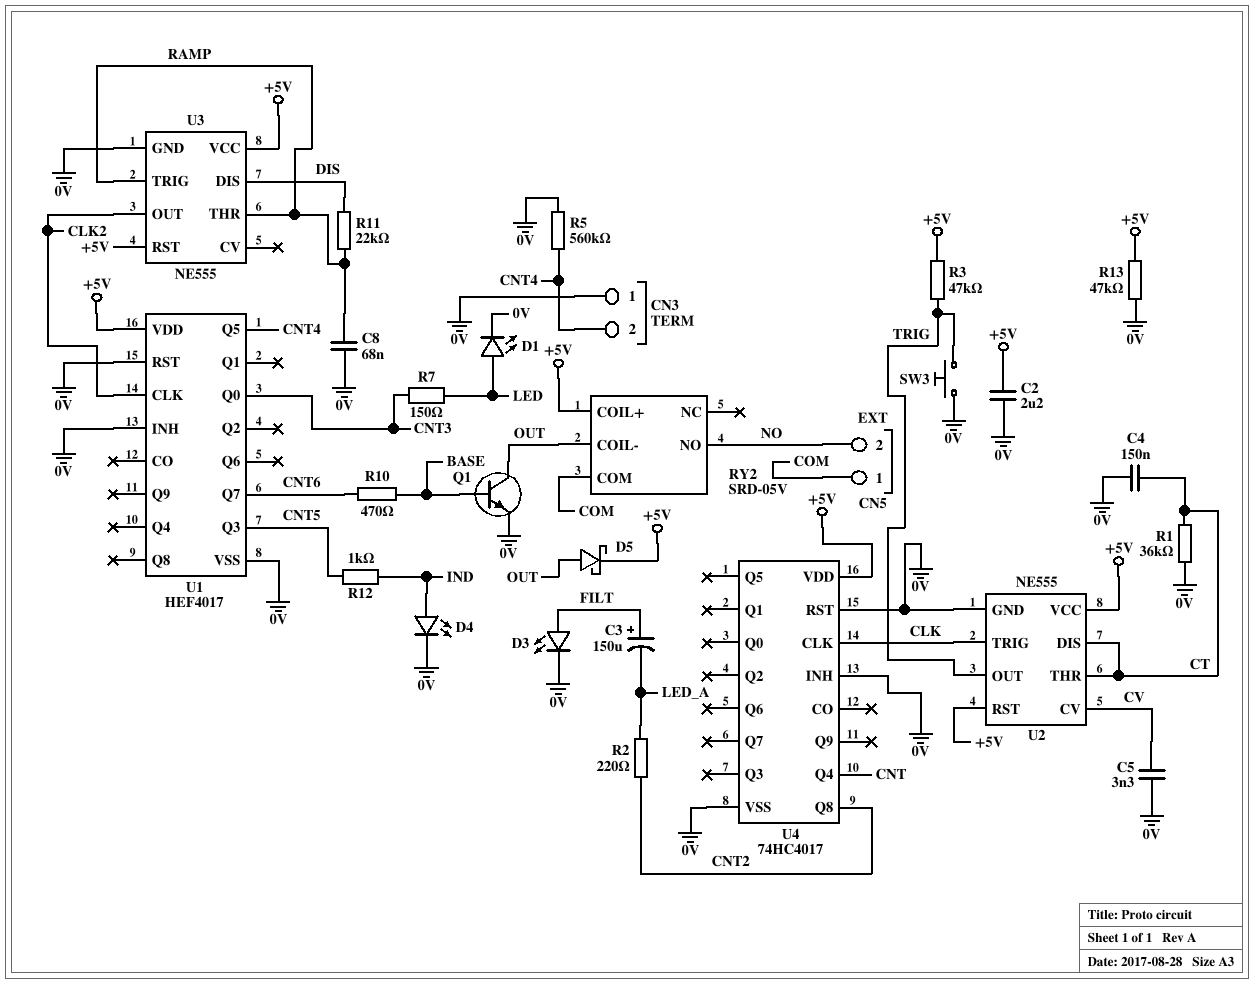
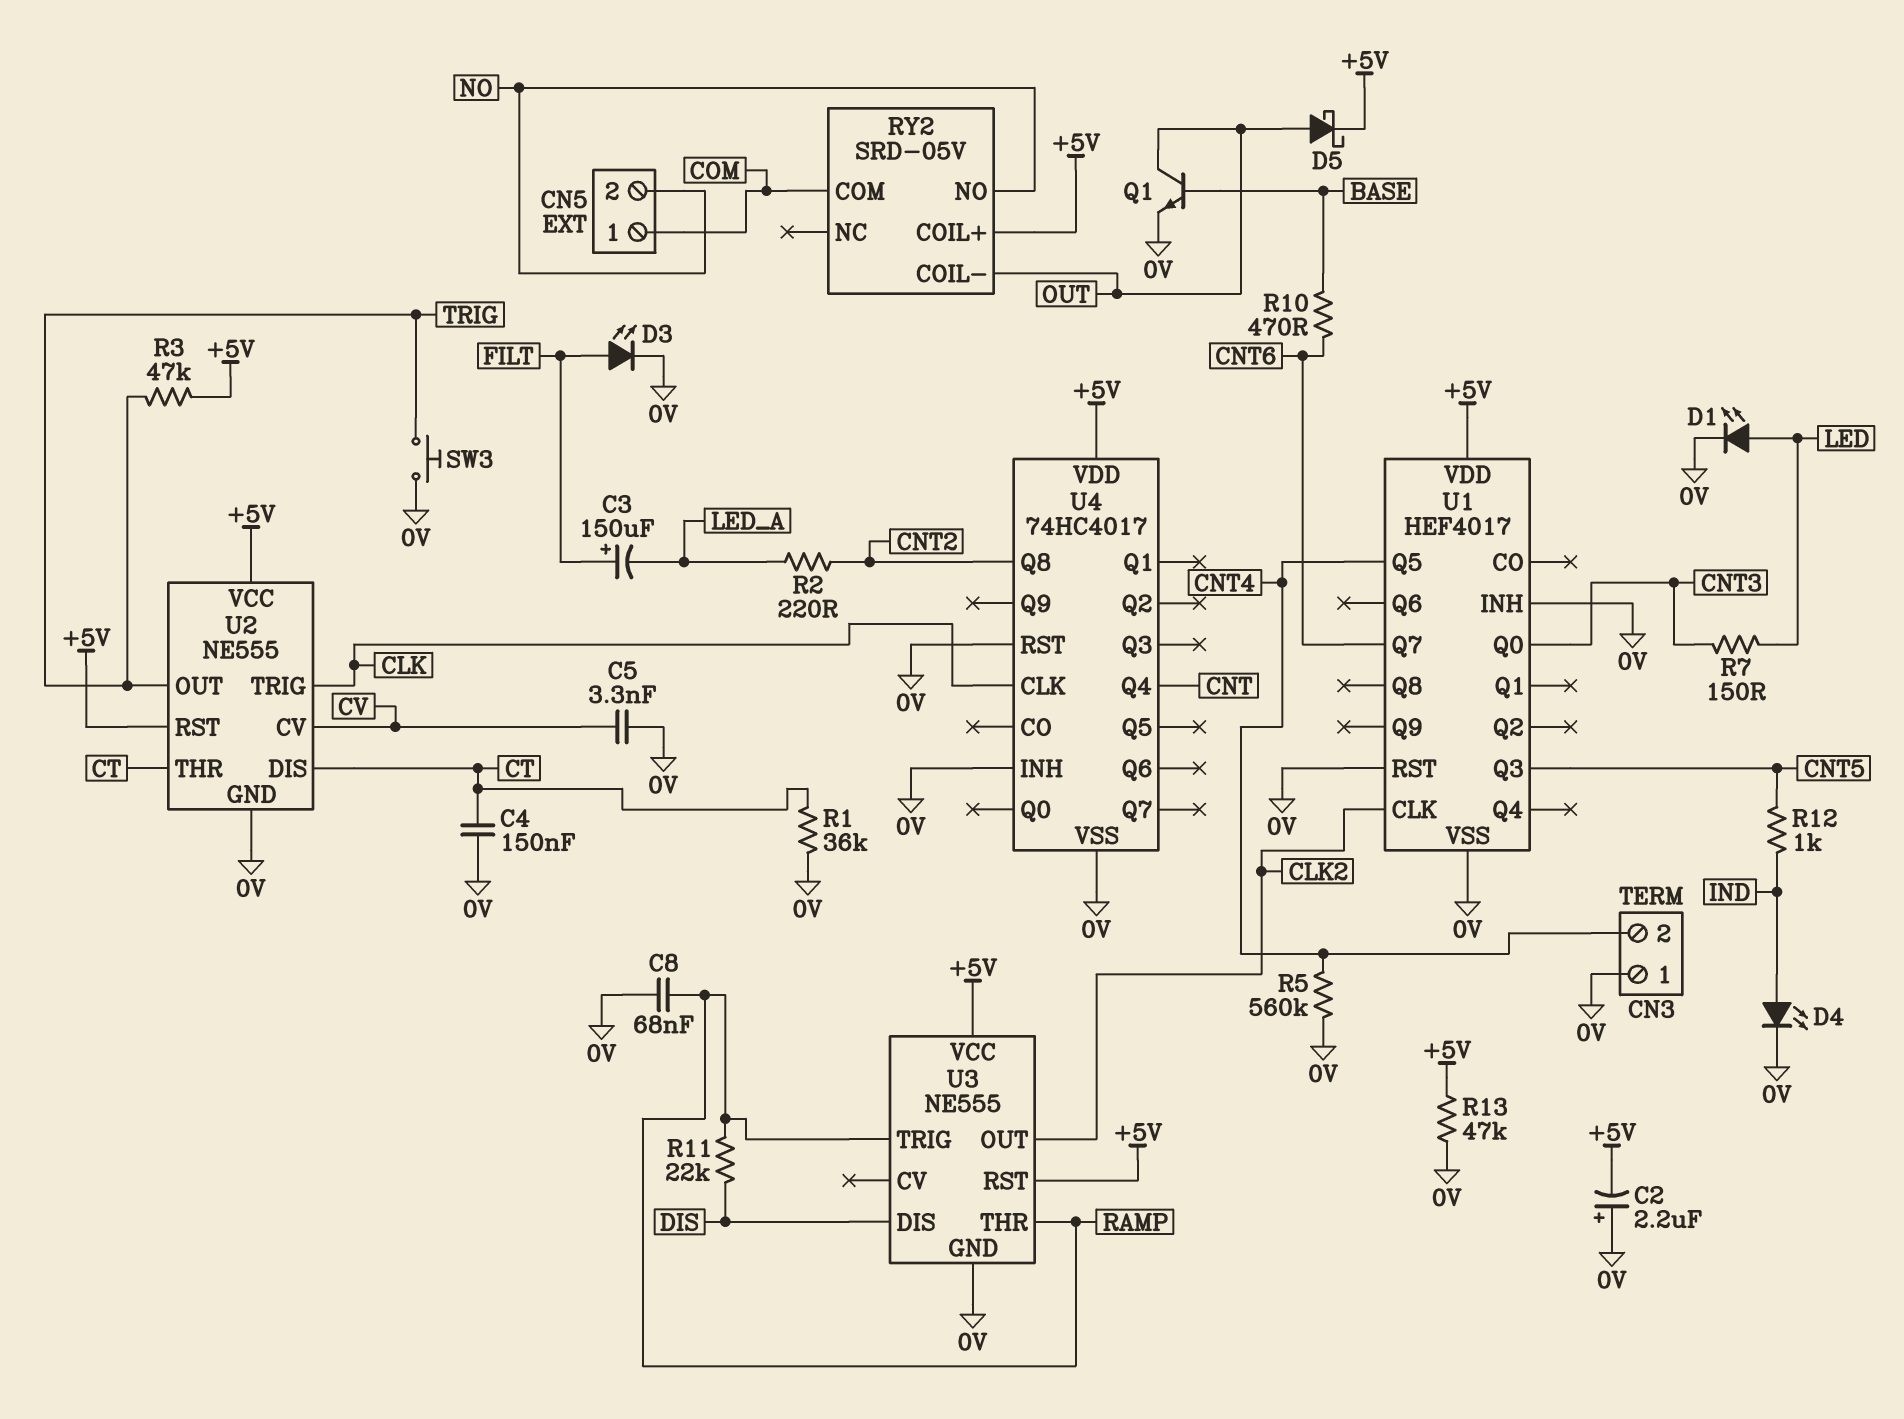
C2: 2.2uF (+5V, 0V) -> 2.2uF (plus 0V, minus +5V)

